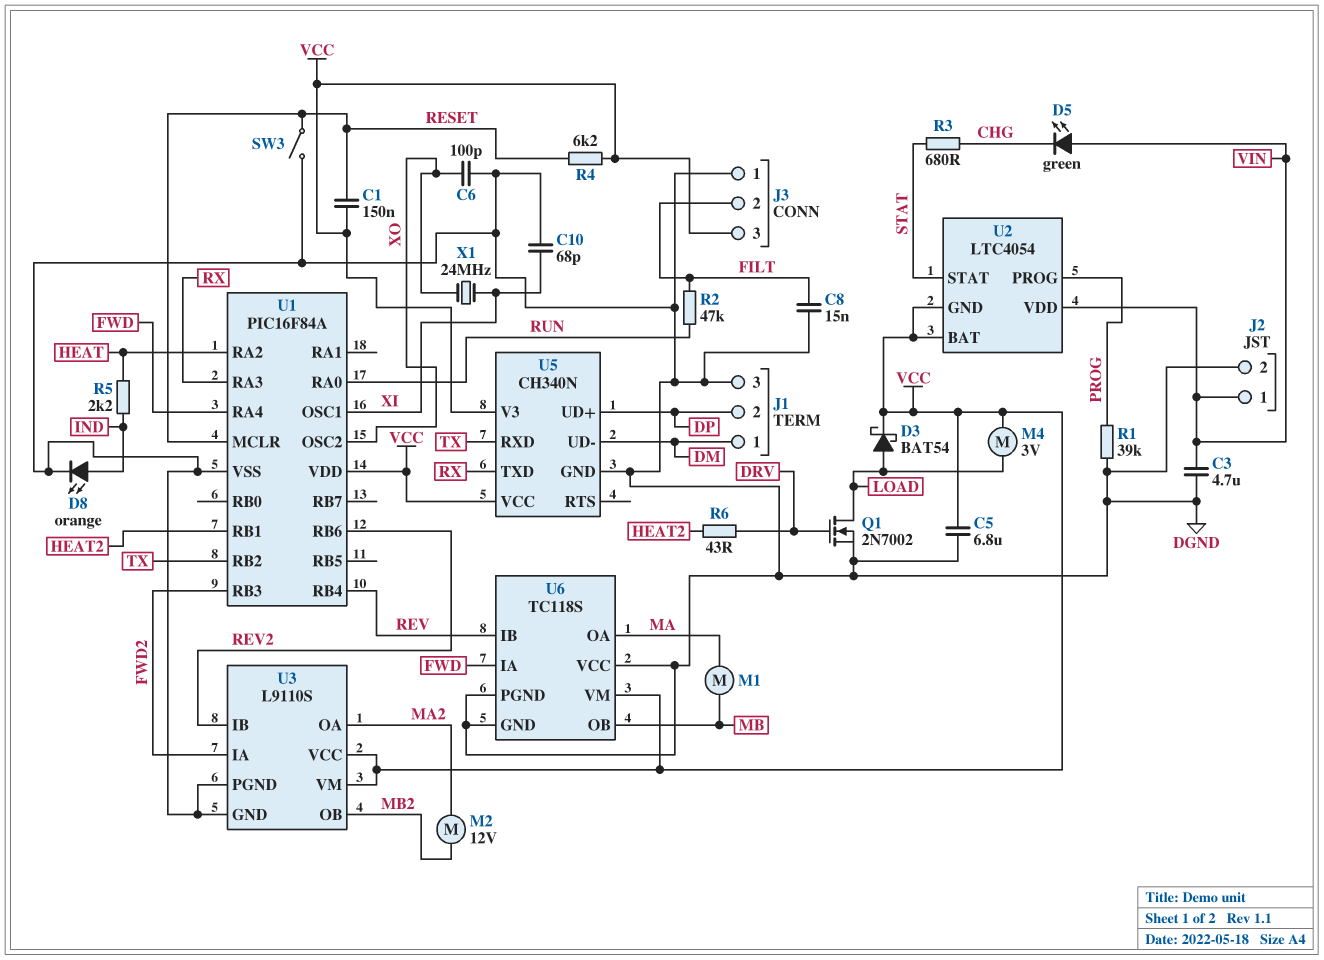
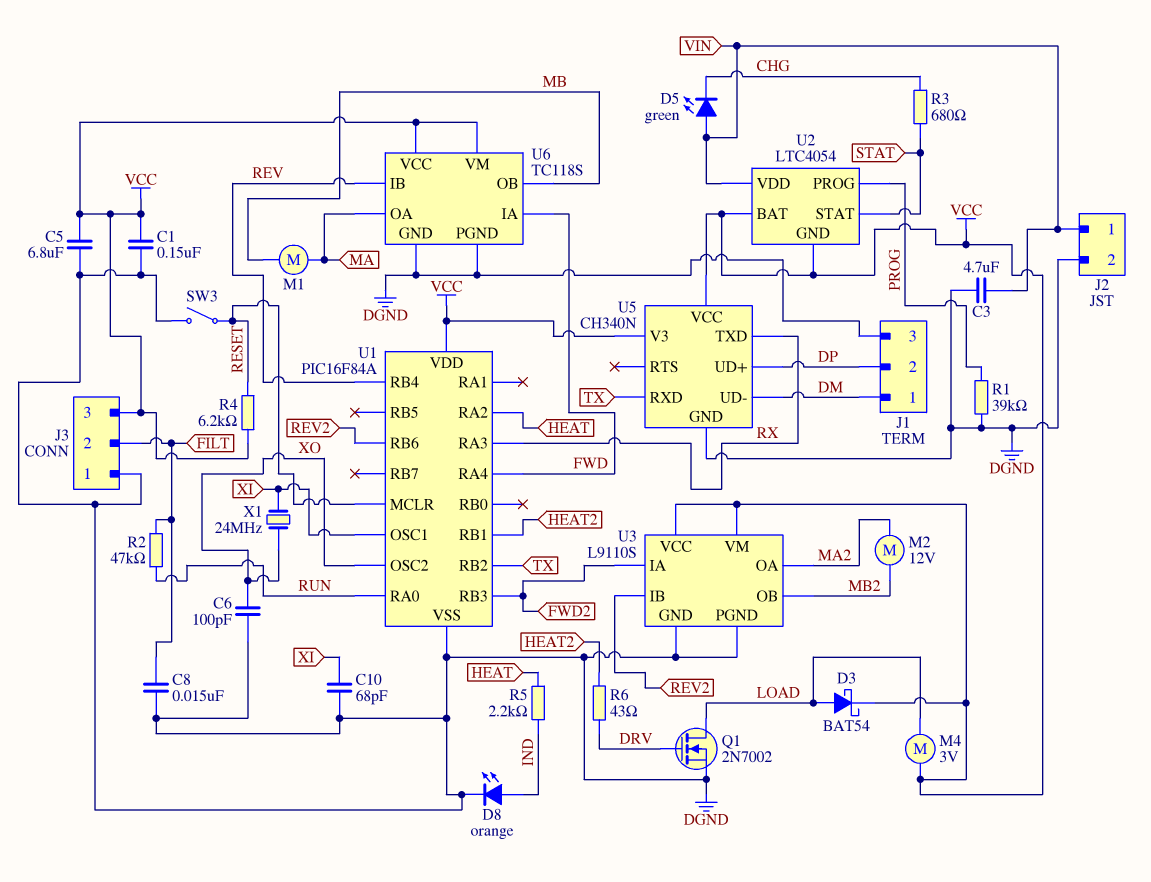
C1: 150nF (RESET, VCC) -> 150nF (DGND, VCC)
U6 pin VCC: DGND -> VCC

